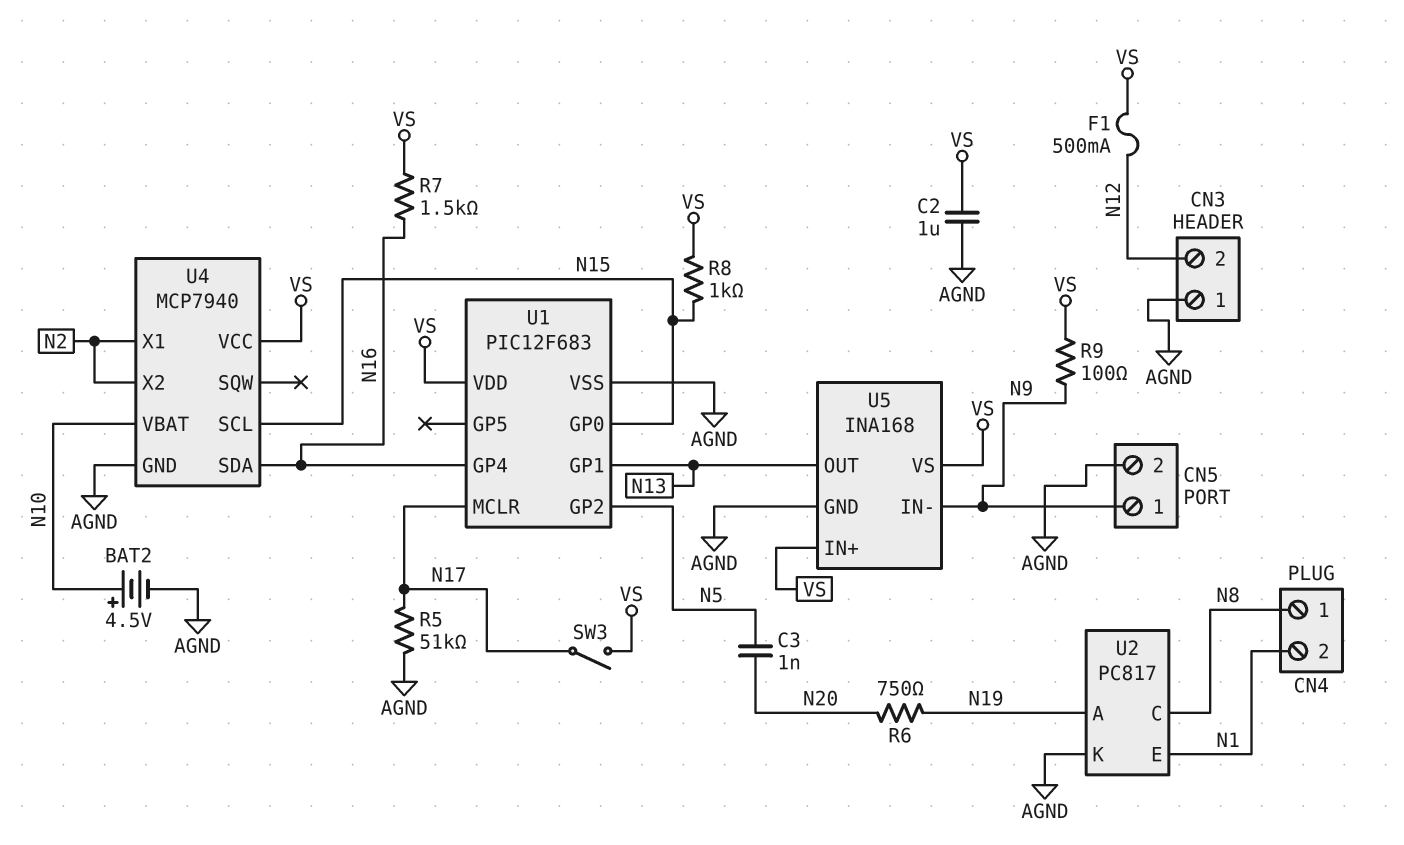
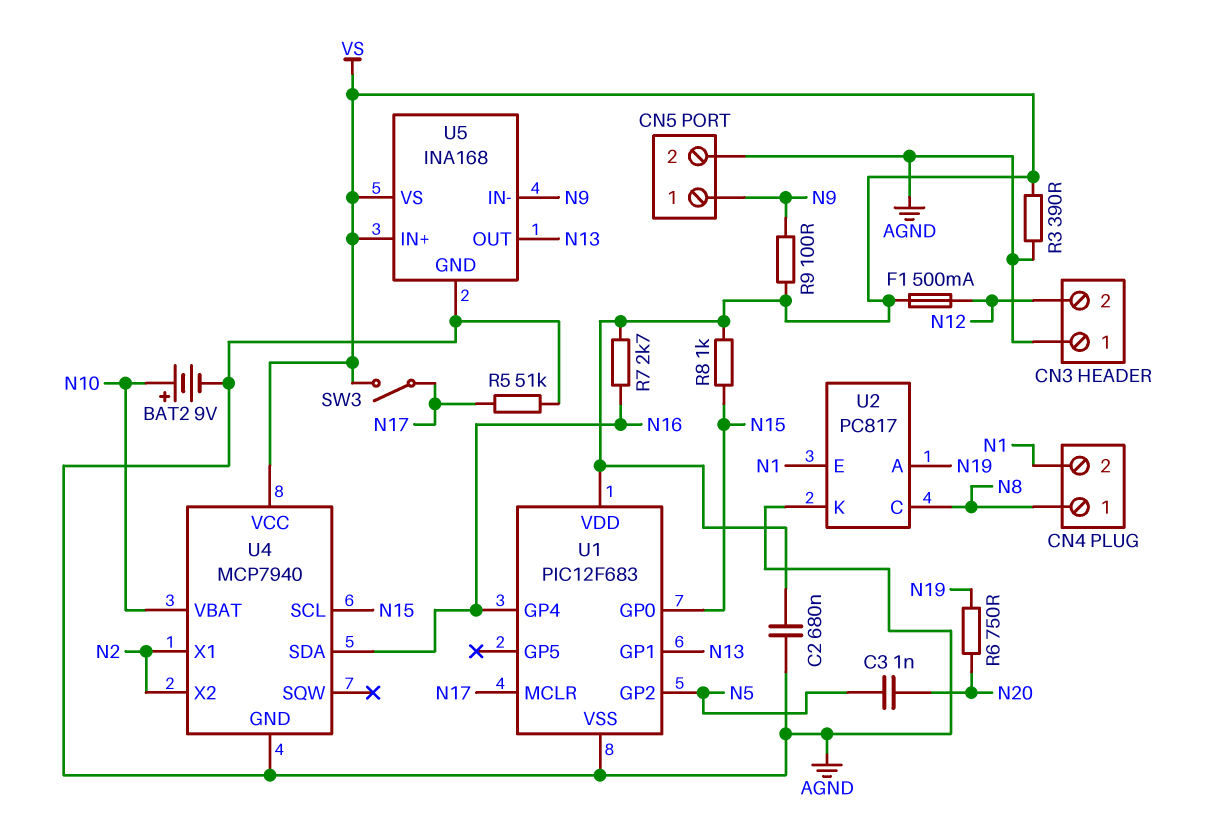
BAT2: 4.5V (plus N10, minus AGND) -> 9V (plus N10, minus AGND)
C2: 1uF (AGND, VS) -> 680nF (AGND, VS)
R3: none -> 390 (AGND, VS)
R7: 1.5k (N16, VS) -> 2.7k (N16, VS)

